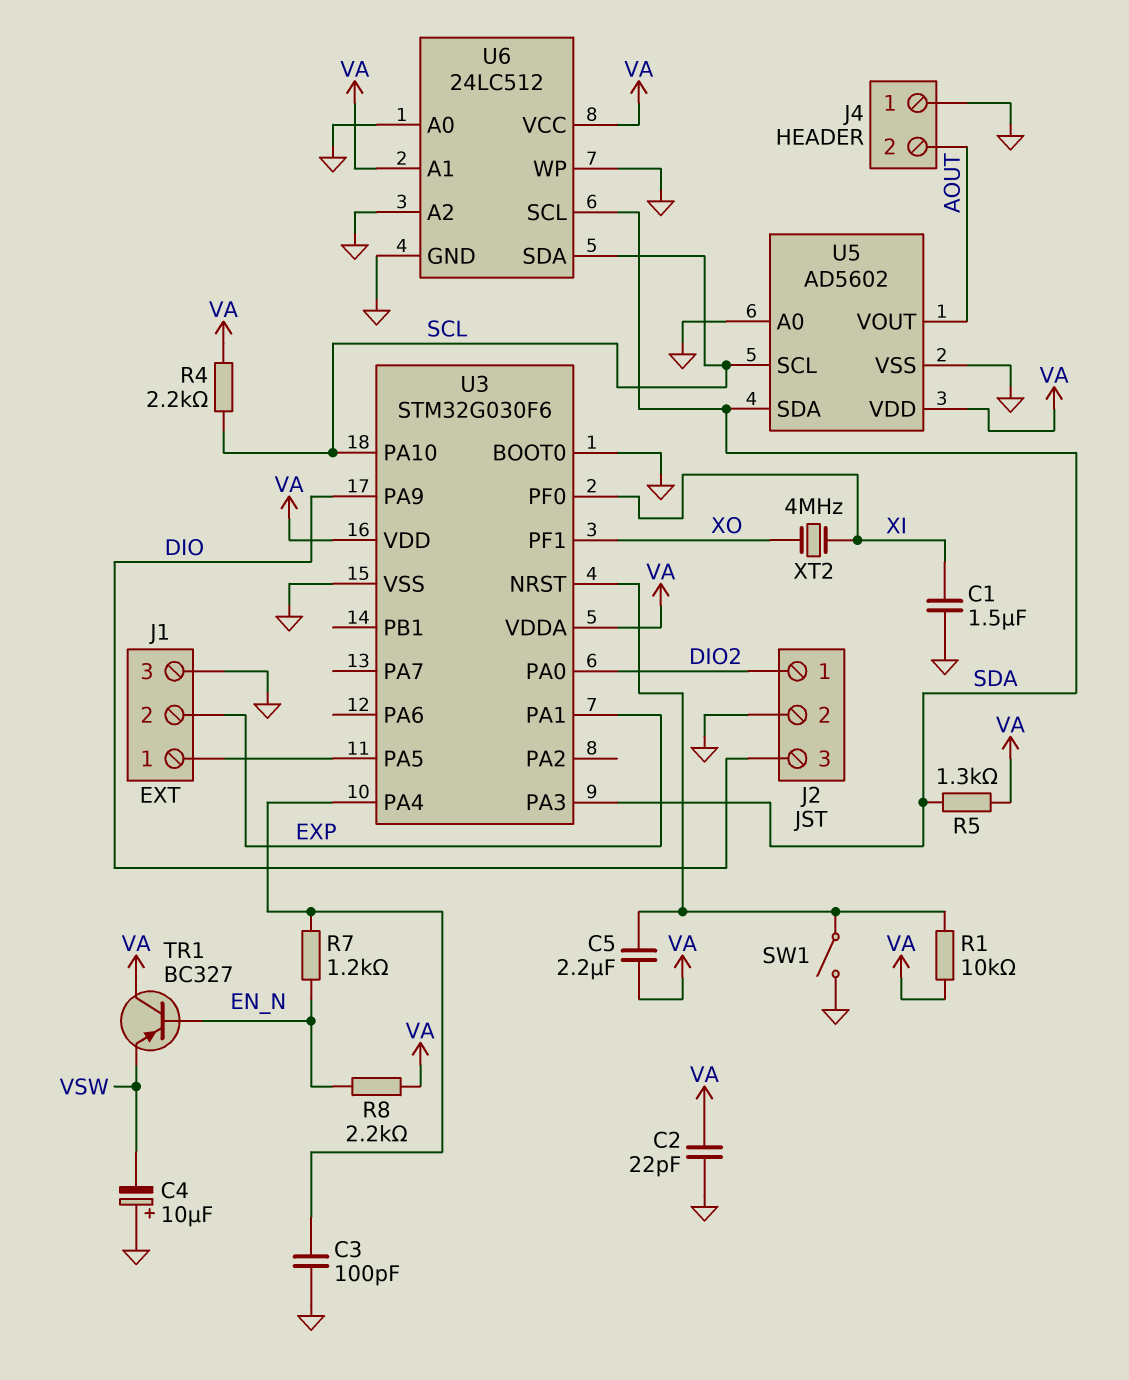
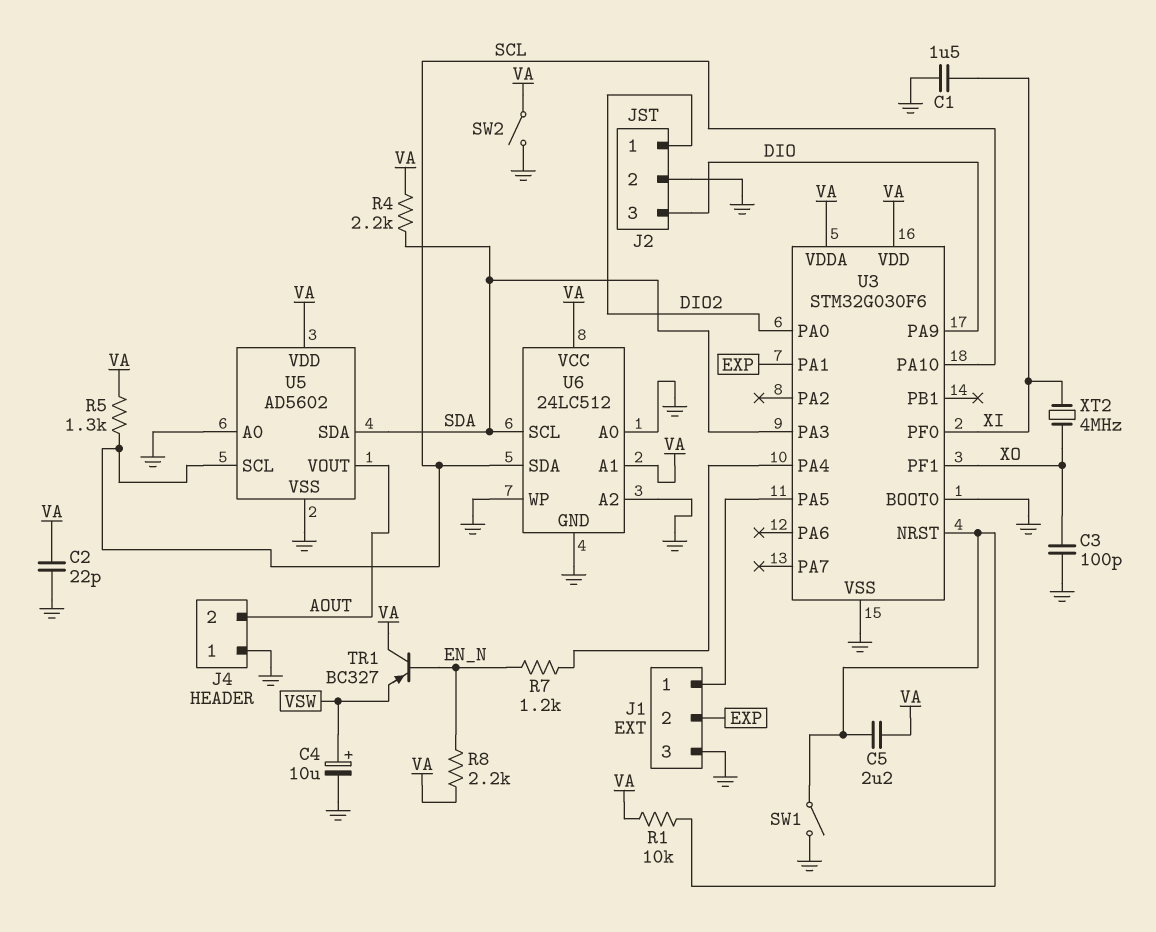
C3: 100pF (GND, U3/PA4) -> 100pF (GND, XO)
C4: 10uF (plus GND, minus VSW) -> 10uF (plus VSW, minus GND)
R4: 2.2k (SCL, VA) -> 2.2k (SDA, VA)
R5: 1.3k (SDA, VA) -> 1.3k (SCL, VA)
SW2: none -> switch (GND, VA)

